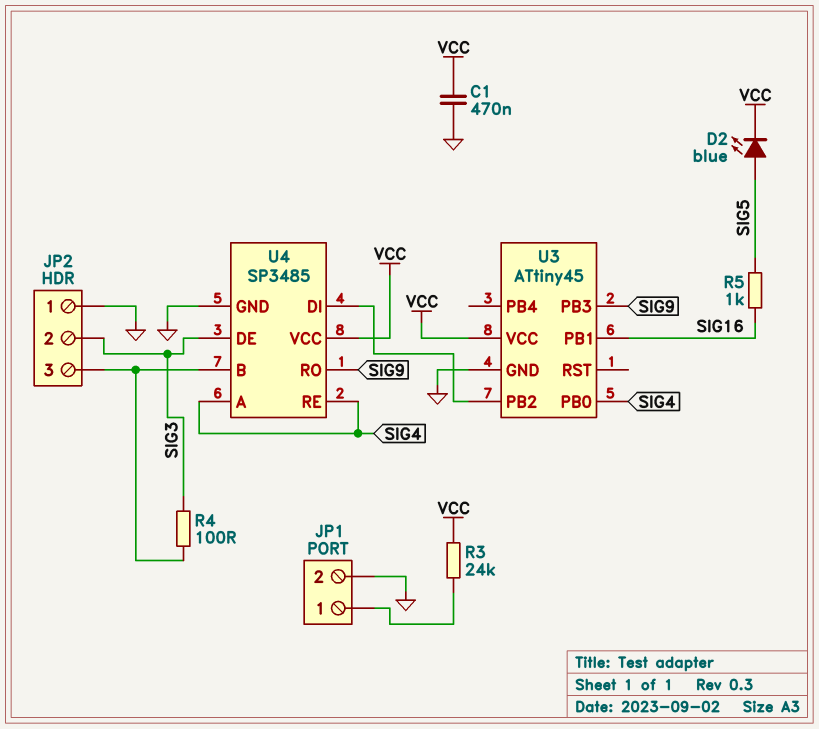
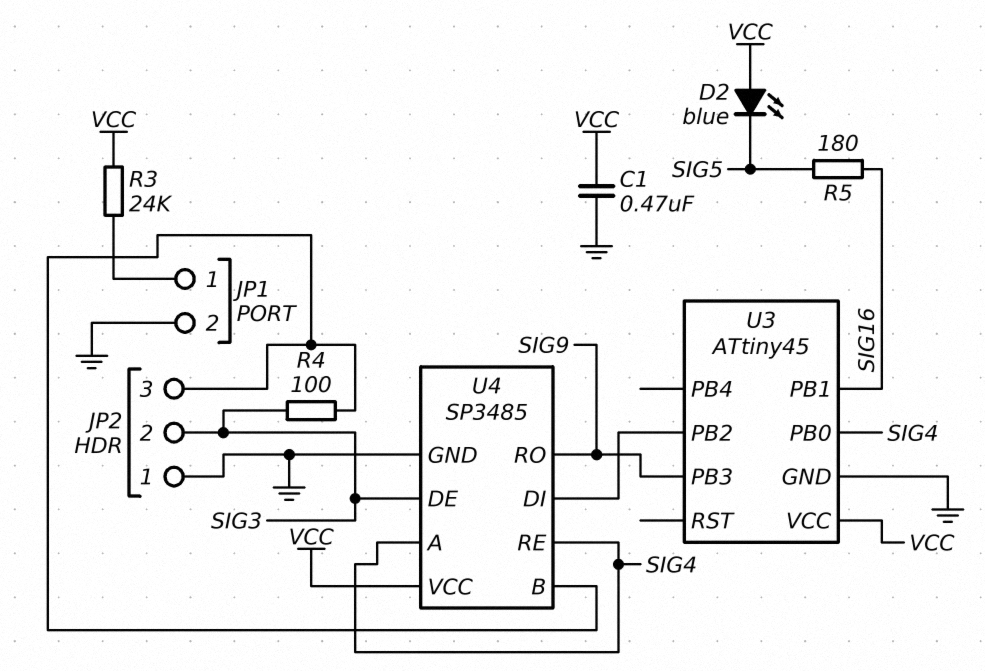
D2: LED blue (A SIG5, K VCC) -> LED blue (A VCC, K SIG5)
R5: 1k (SIG5, SIG16) -> 180 (SIG5, SIG16)

